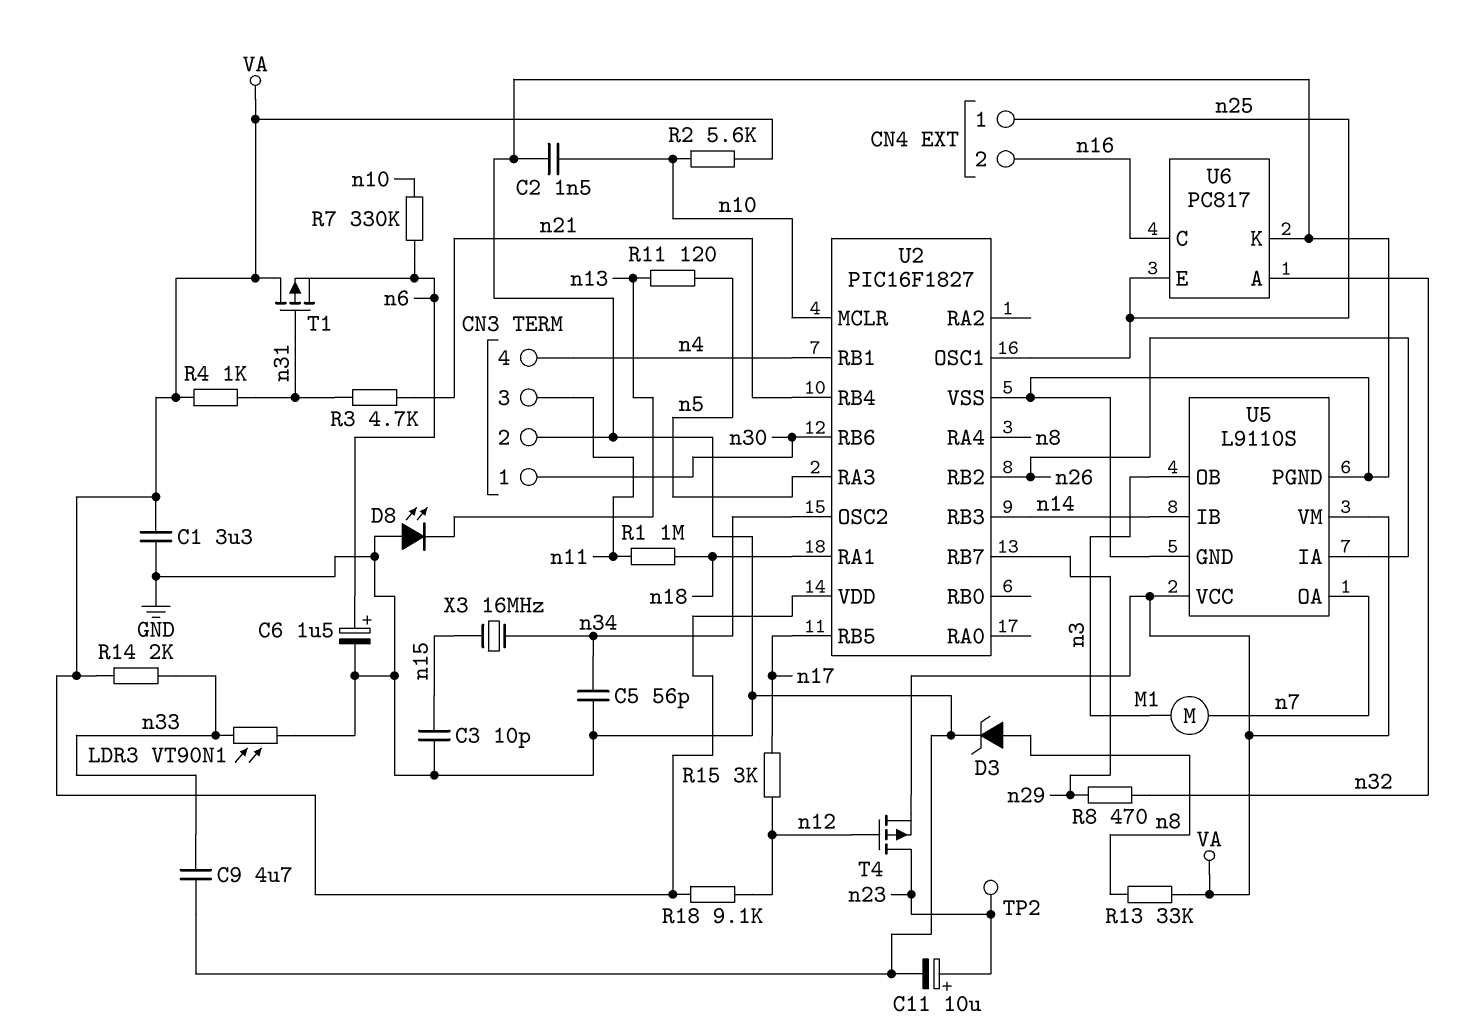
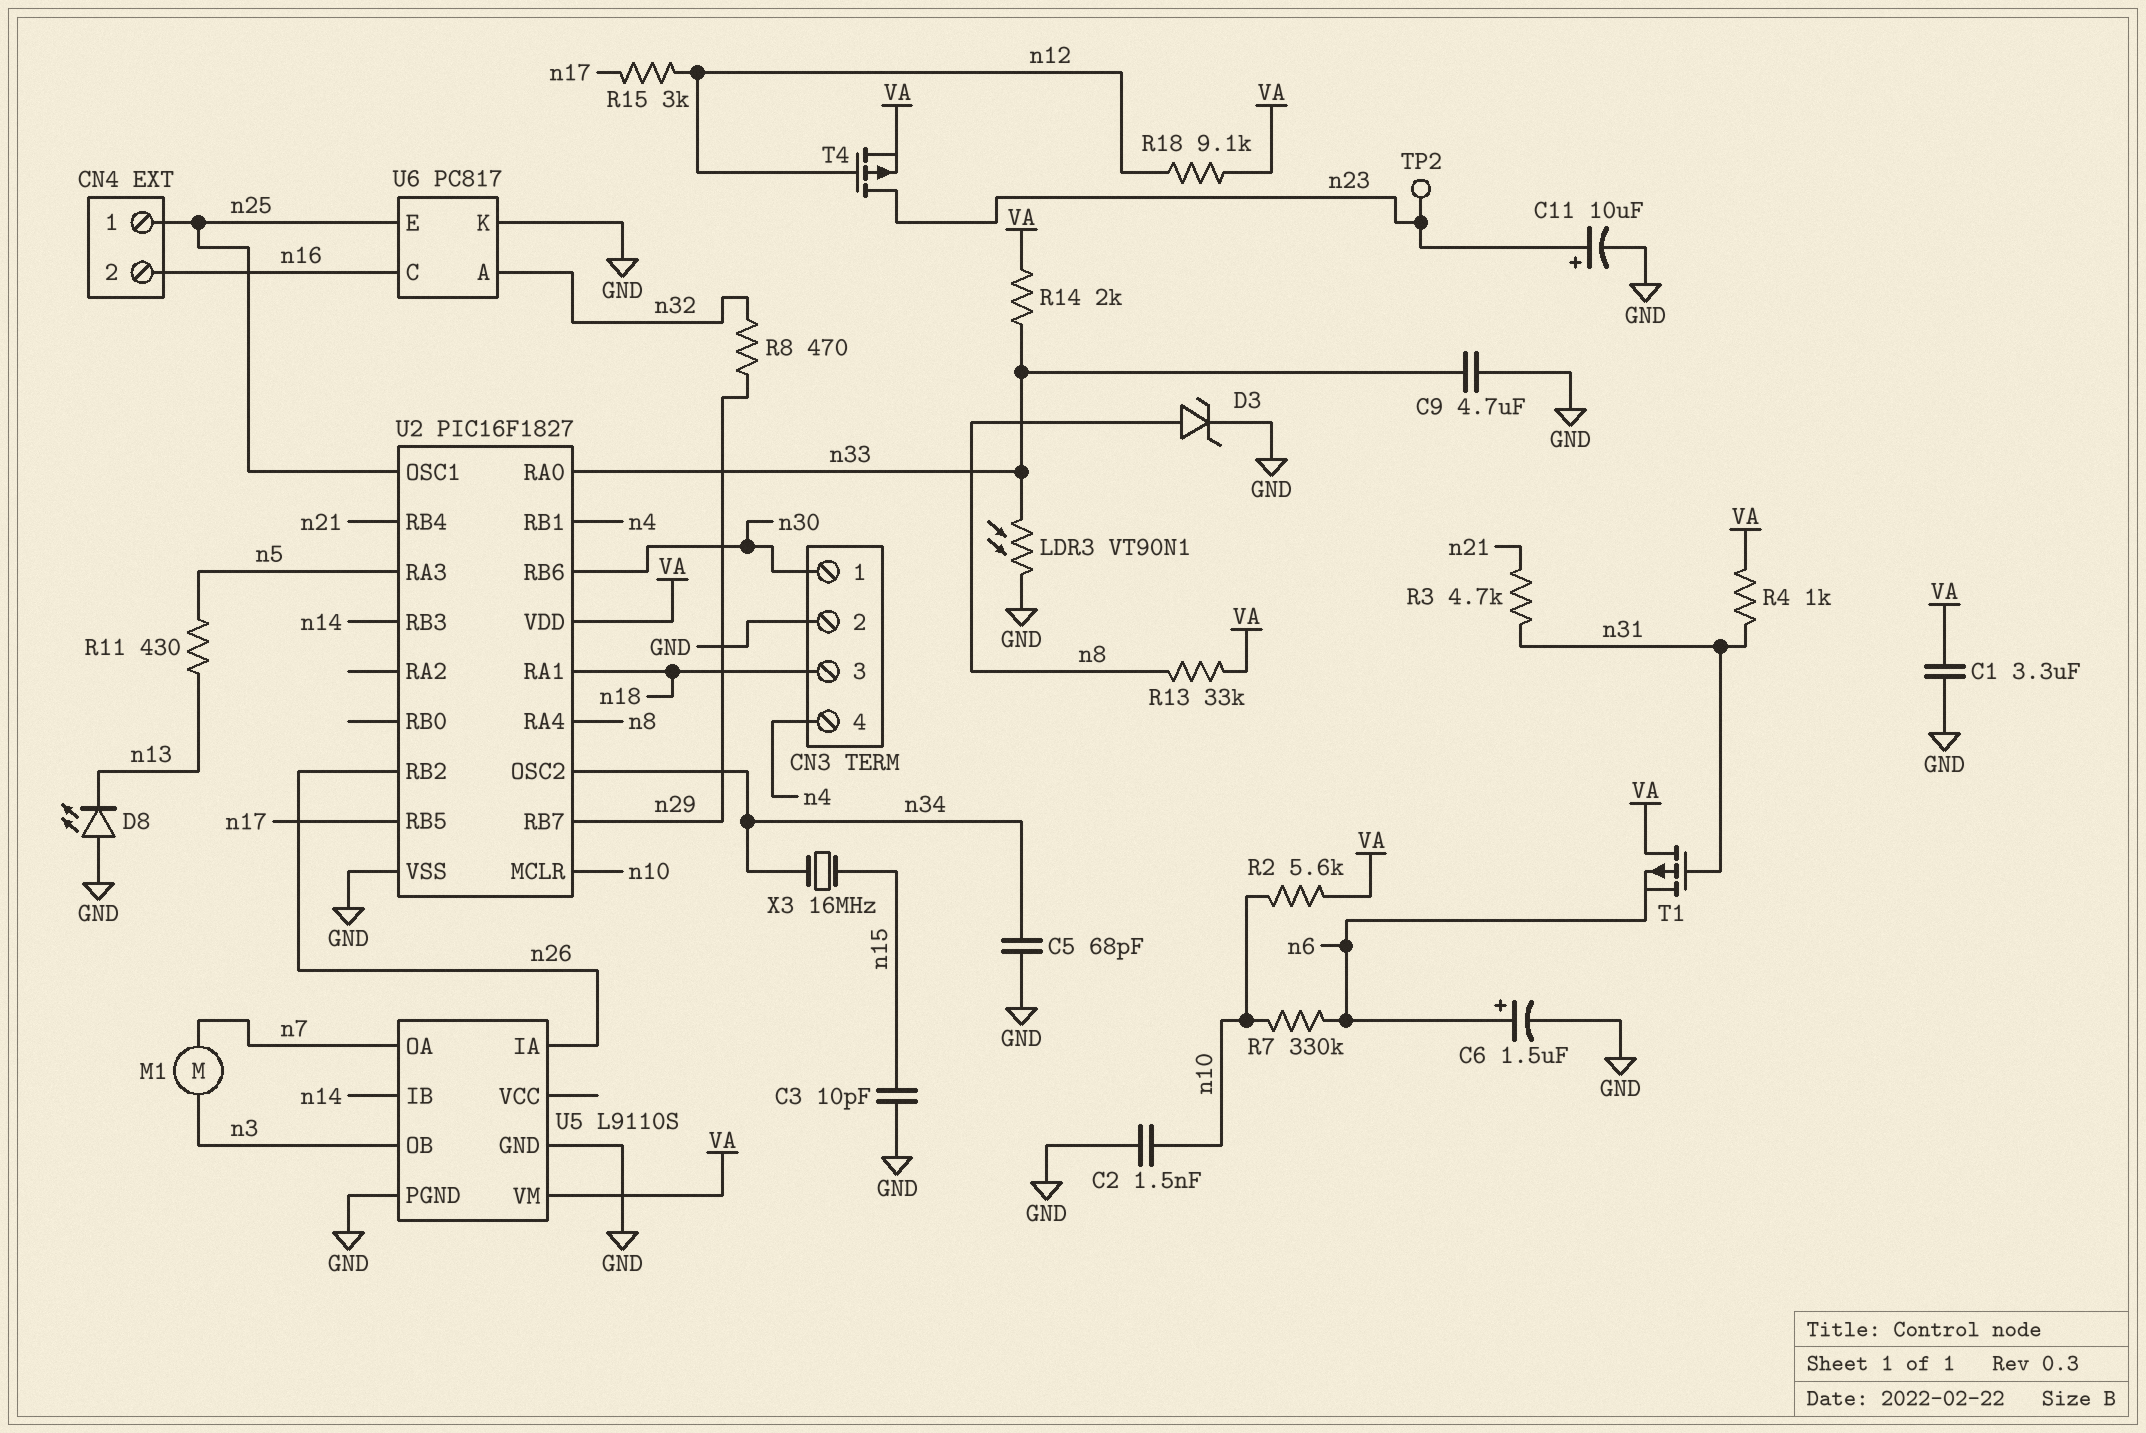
C5: 56pF (GND, n34) -> 68pF (GND, n34)
CN3 pin 3: n11 -> n18
R1: 1M (n11, n18) -> none
R11: 120 (n5, n13) -> 430 (n5, n13)
U2 pin RA0: none -> n33
U5 pin VCC: VA -> none

